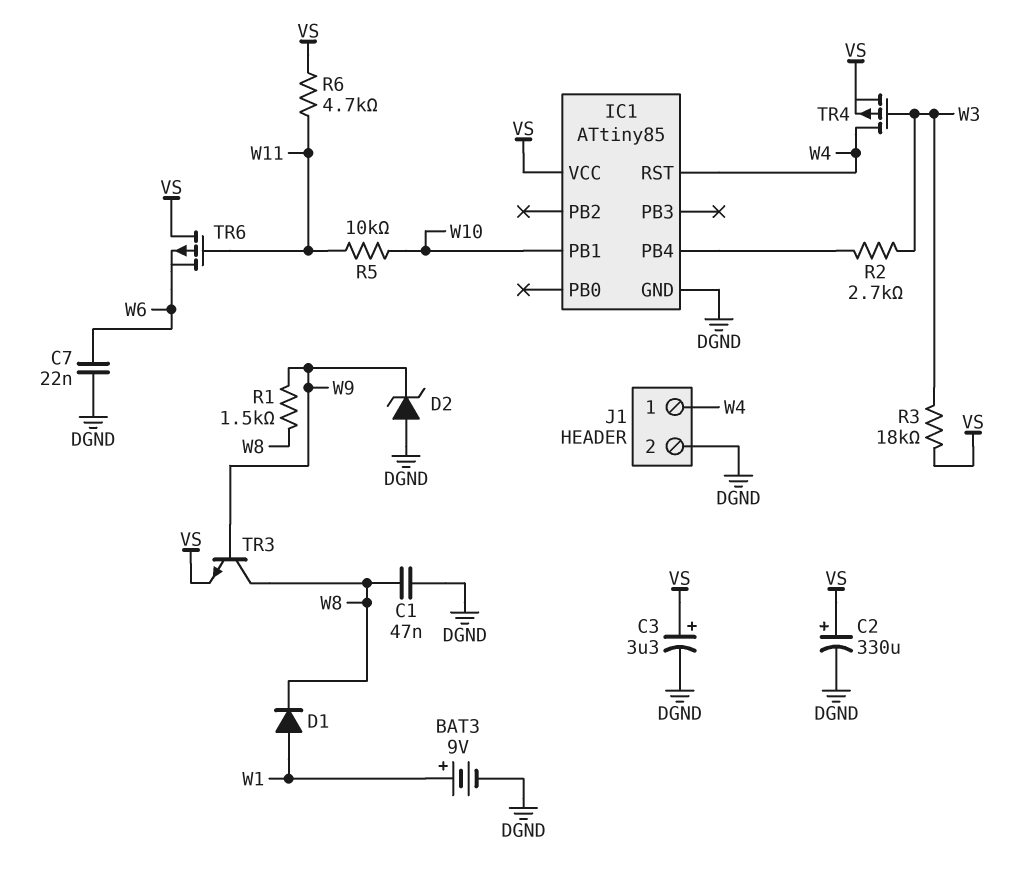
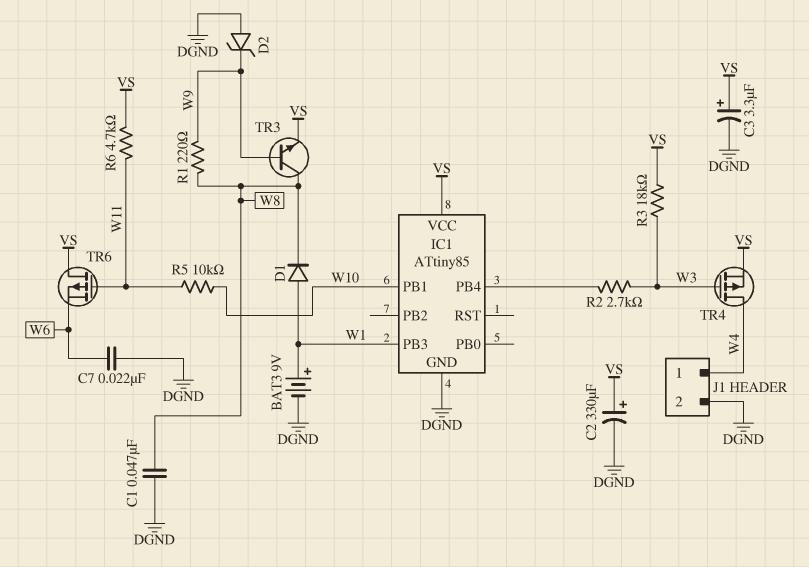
IC1 pin PB3: none -> W1
IC1 pin RST: W4 -> none
R1: 1.5k (W8, W9) -> 220 (W8, W9)

